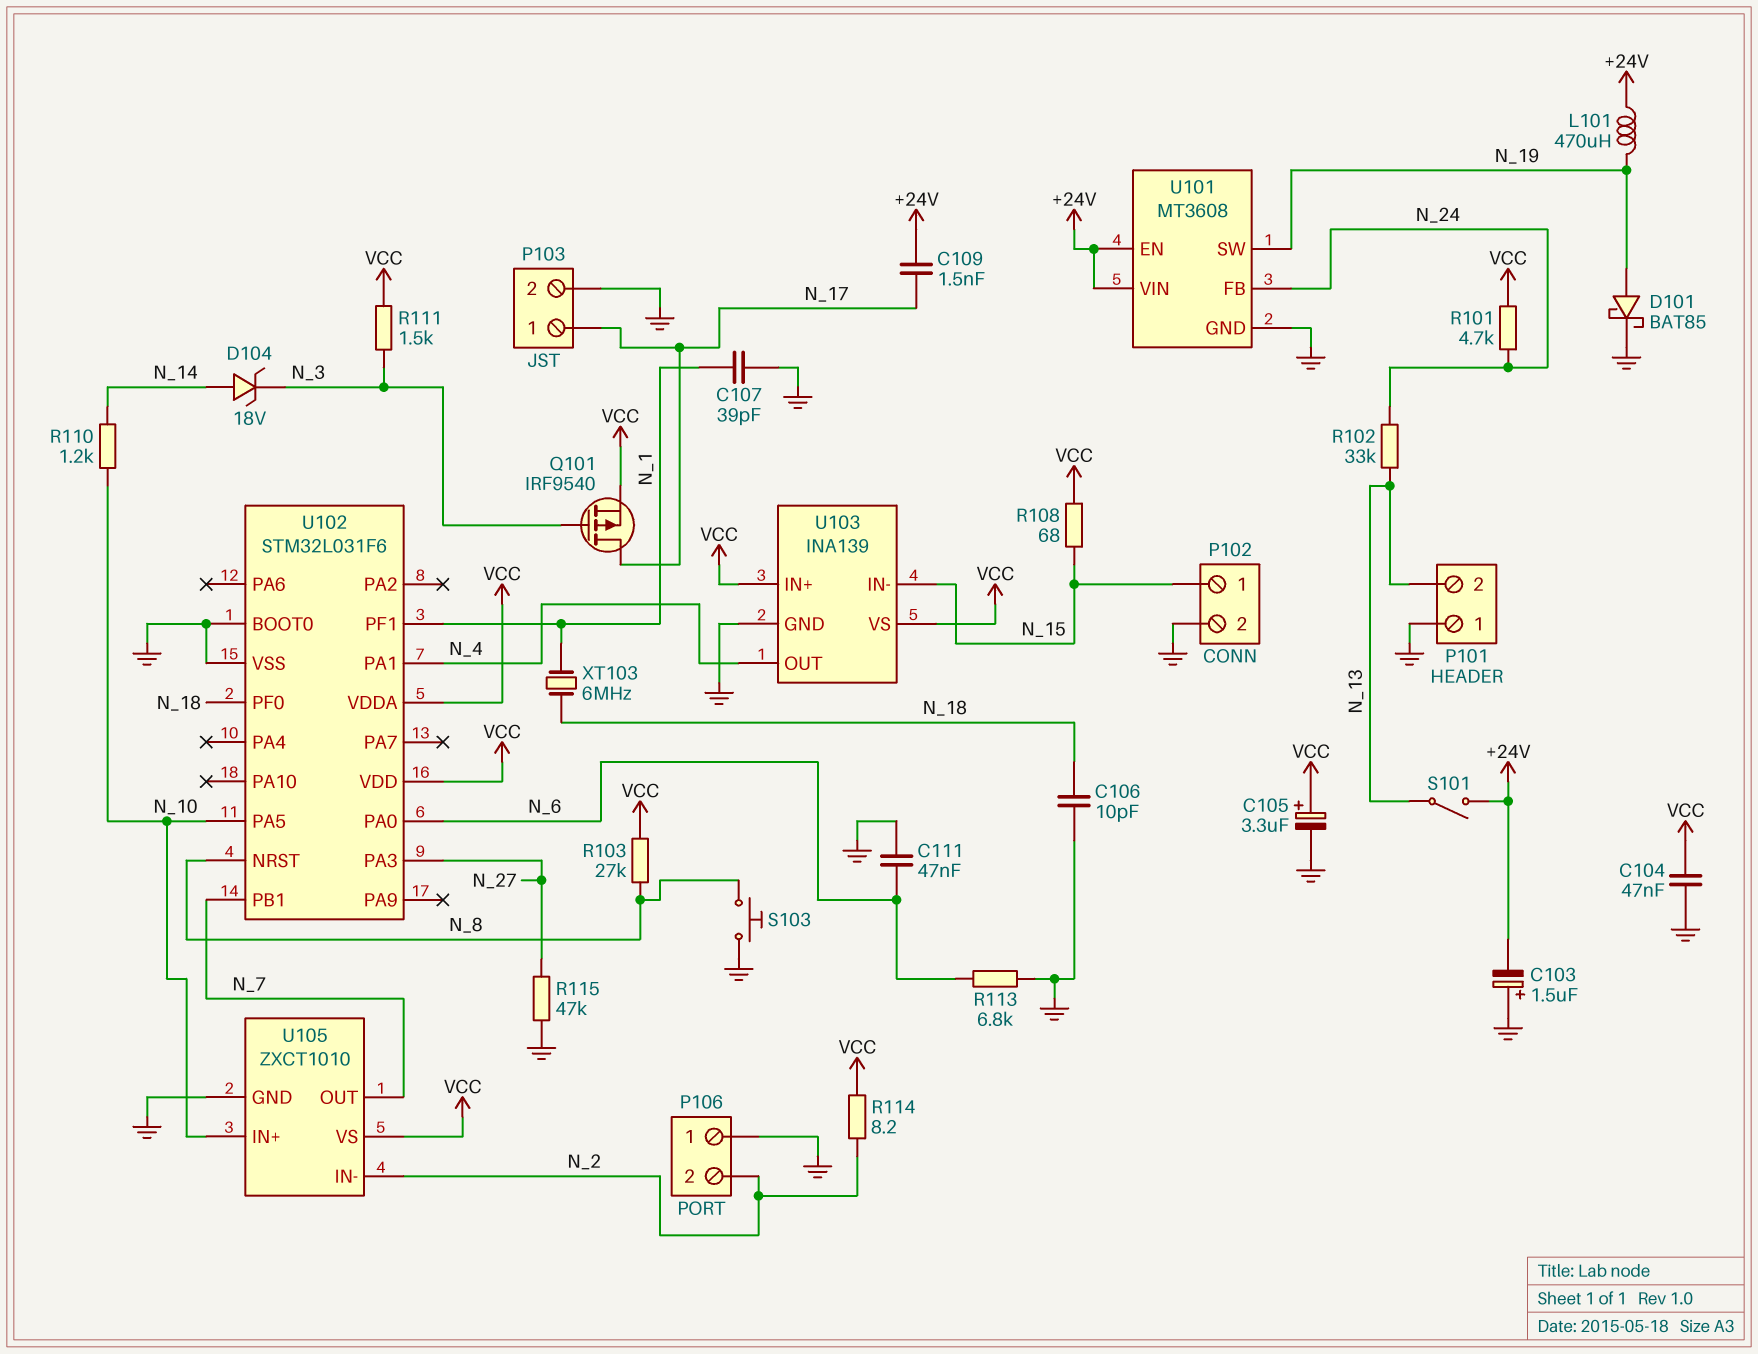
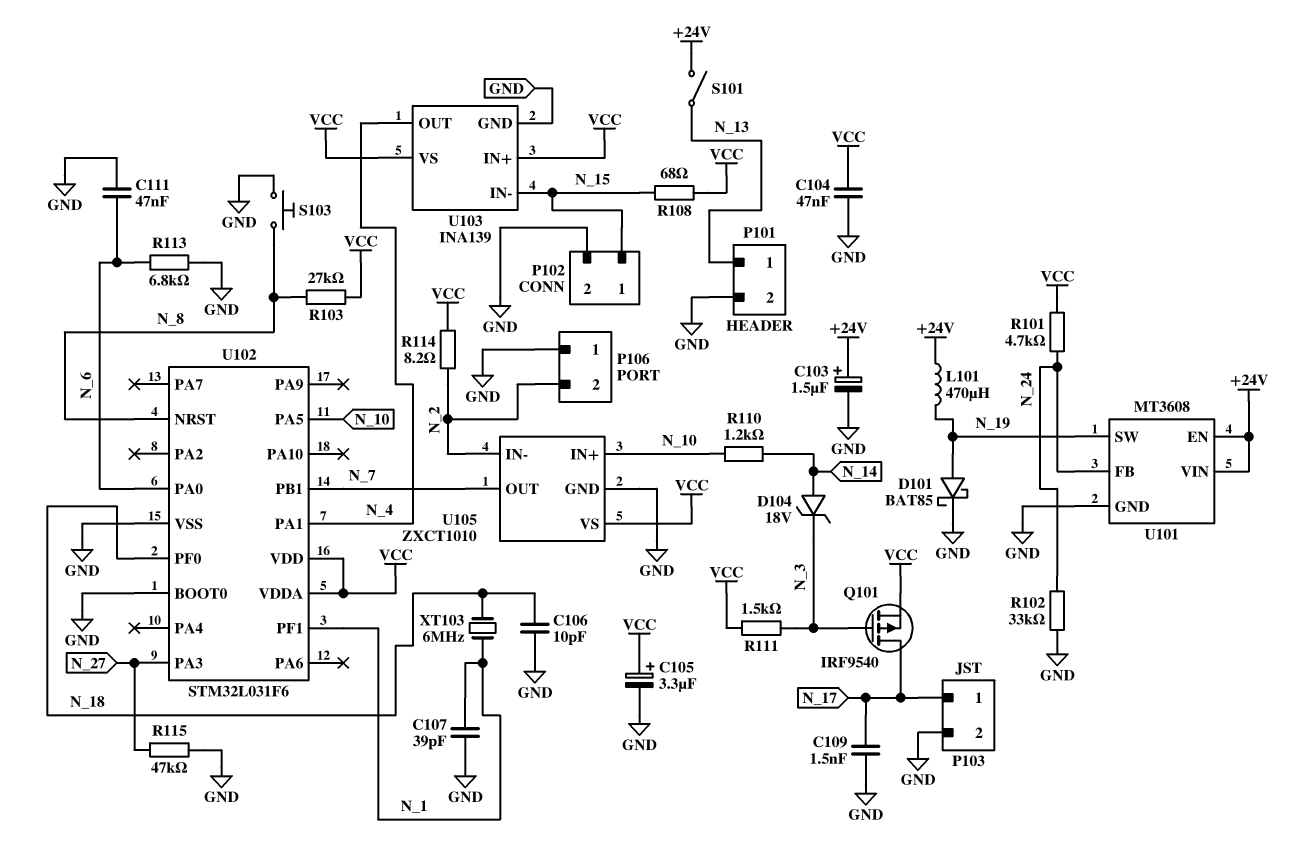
C103: 1.5uF (plus GND, minus +24V) -> 1.5uF (plus +24V, minus GND)
C109: 1.5nF (+24V, N_17) -> 1.5nF (GND, N_17)
P101 pin 1: GND -> N_13
P101 pin 2: N_13 -> GND
R102: 33k (N_13, N_24) -> 33k (GND, N_24)

